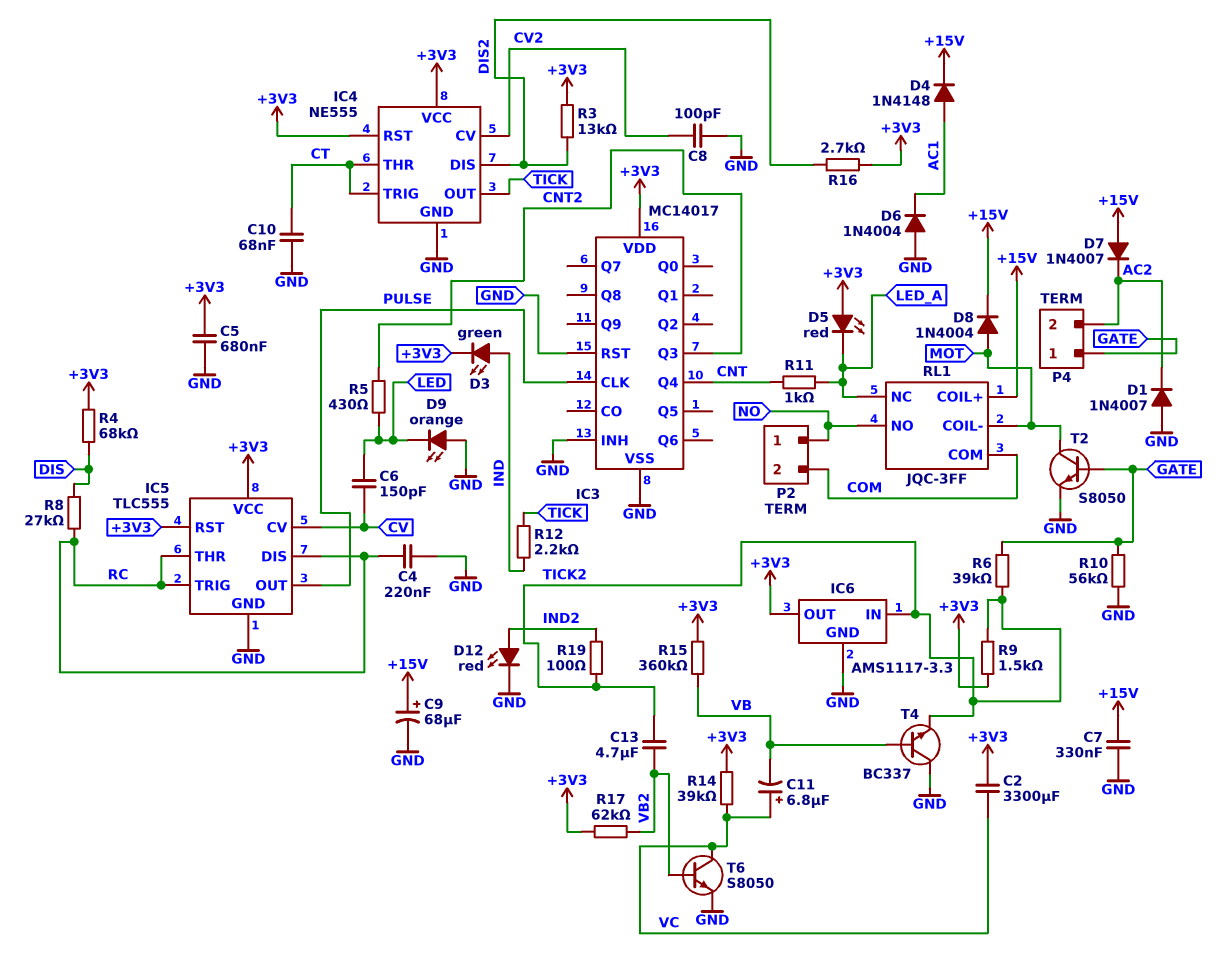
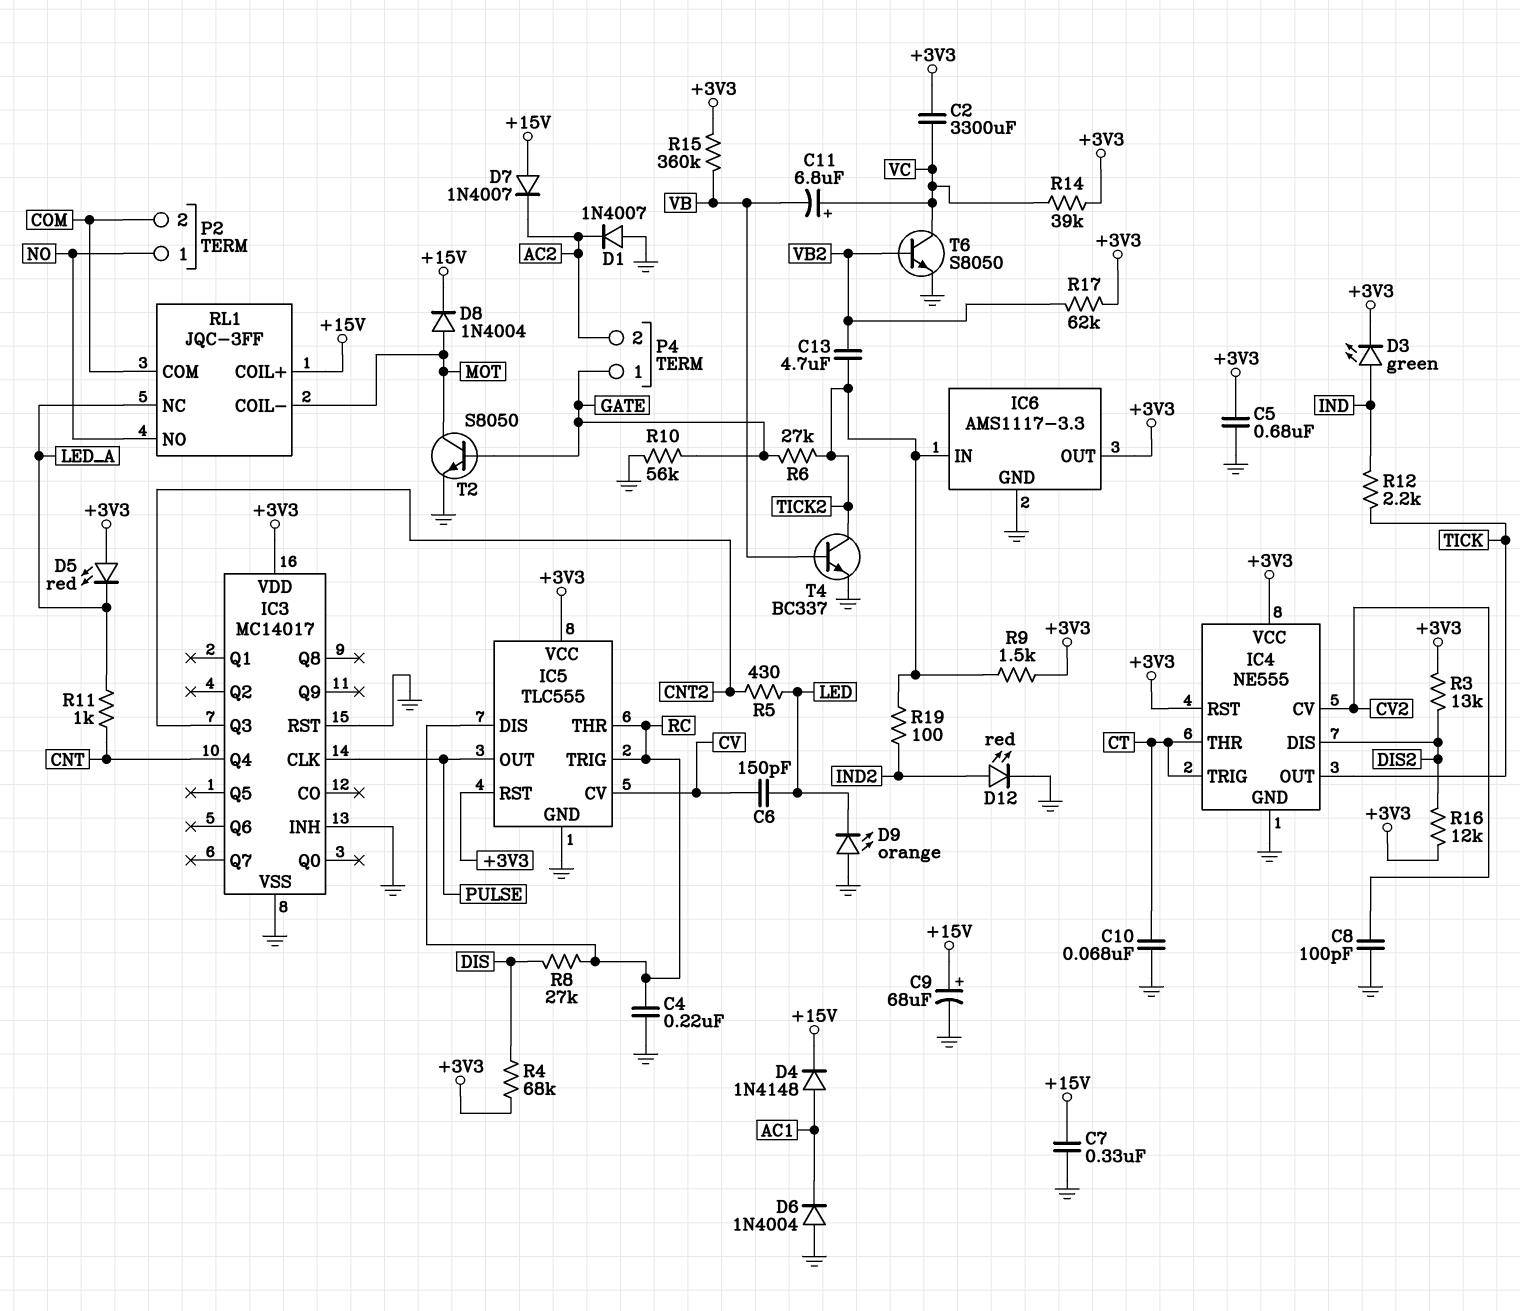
R6: 39k (GATE, TICK2) -> 27k (GATE, TICK2)
R16: 2.7k (+3V3, DIS2) -> 12k (+3V3, DIS2)
T4: NPN BC337 (B VB, C GND, E TICK2) -> NPN BC337 (B VB, C TICK2, E GND)

